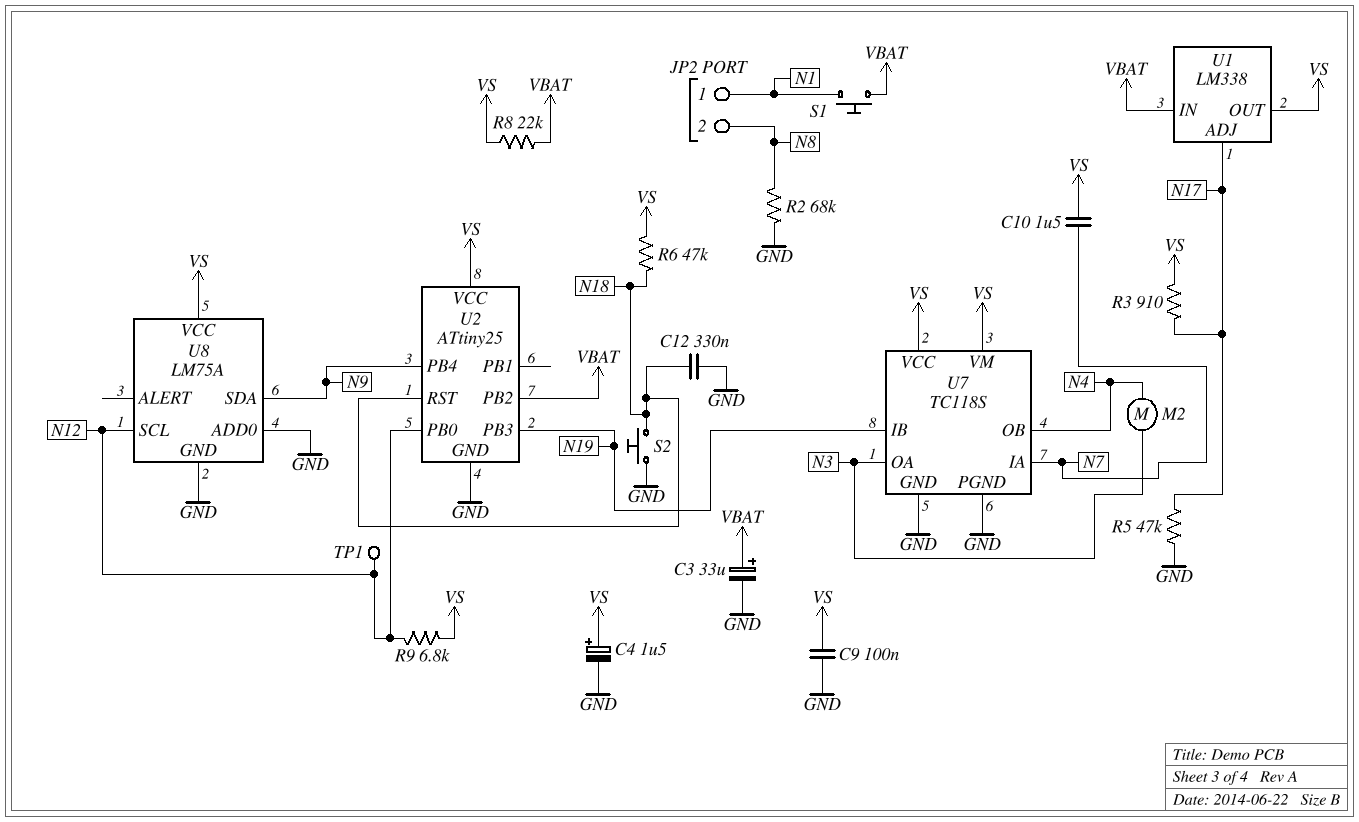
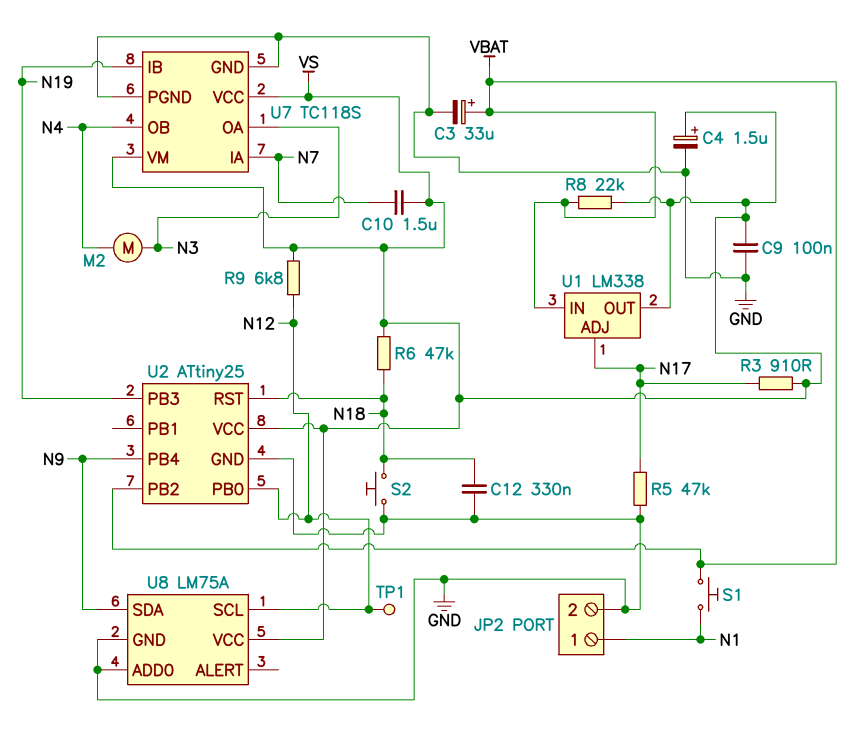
JP2 pin 2: N8 -> GND
R2: 68k (GND, N8) -> none

